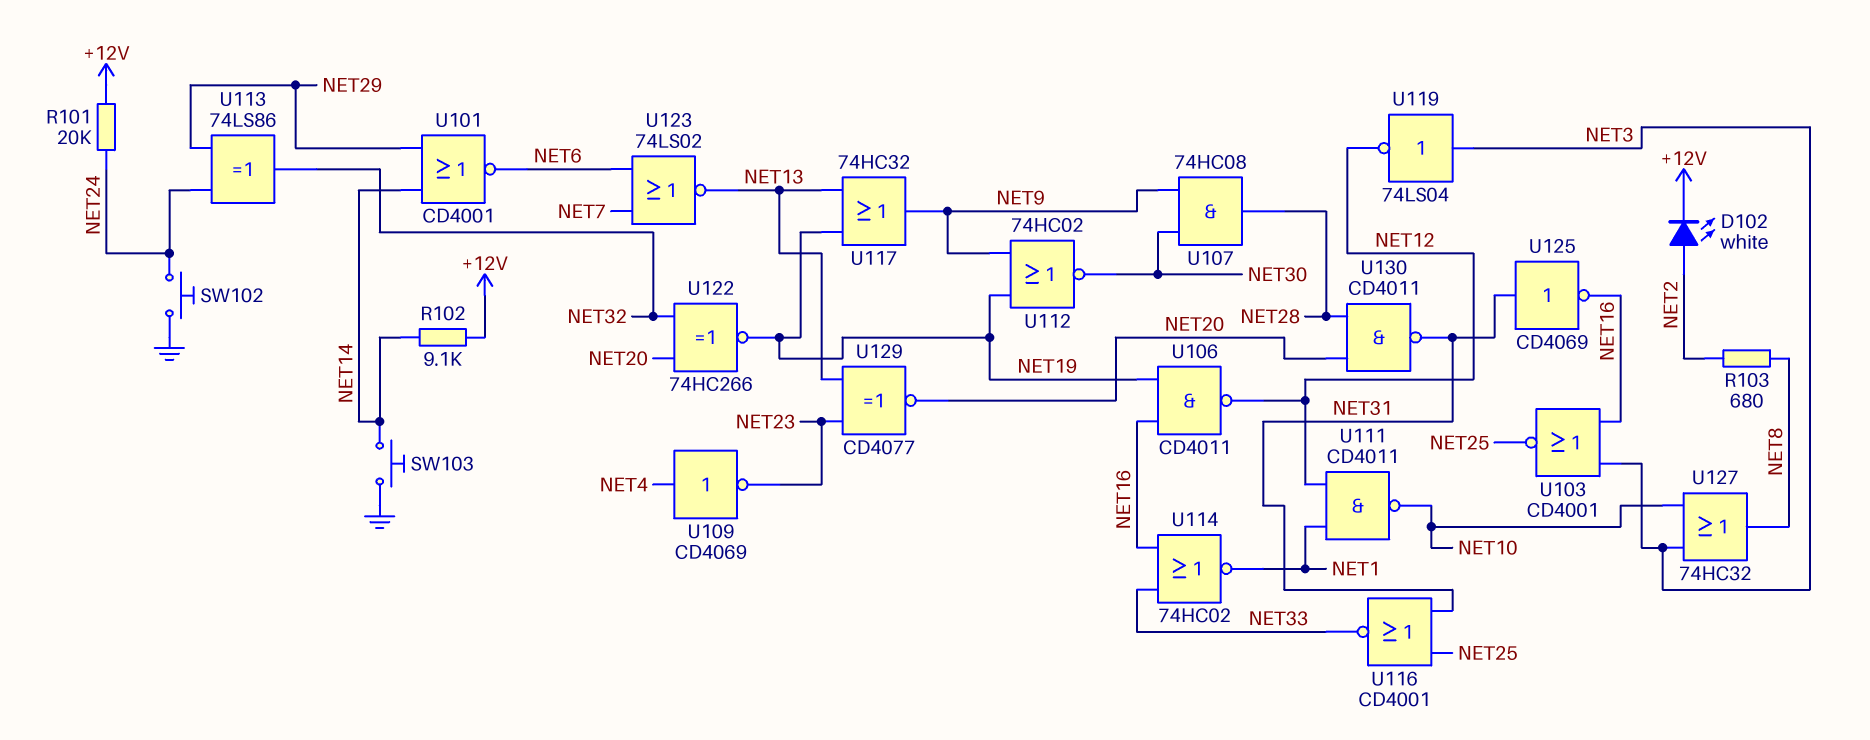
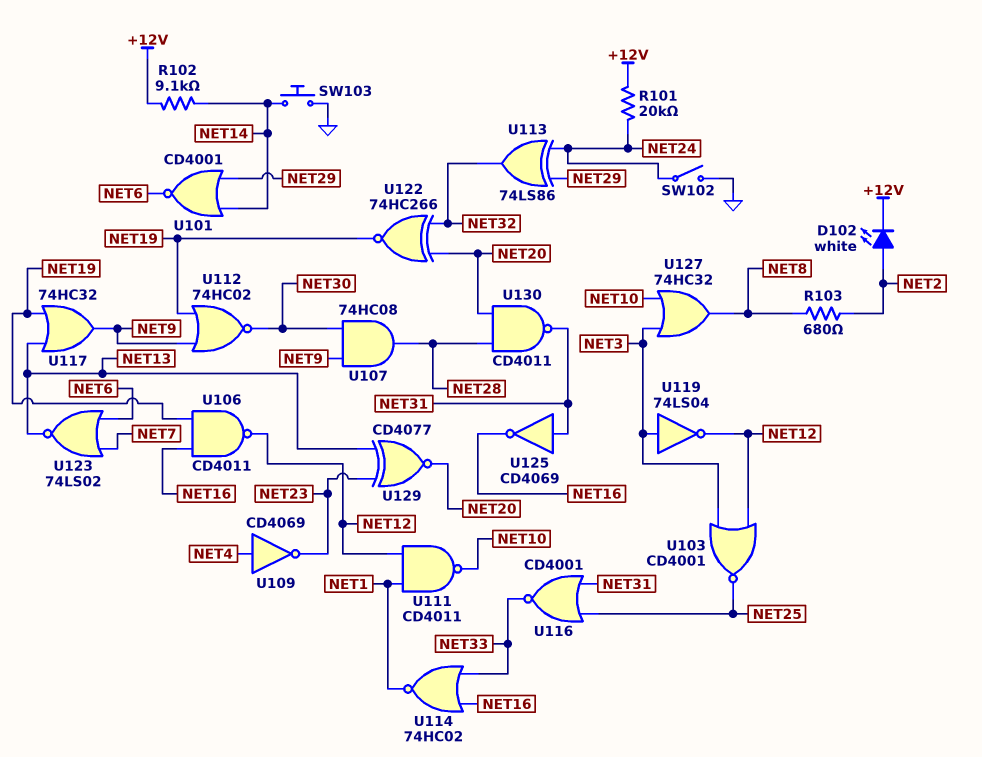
SW102: button (GND, NET24) -> switch (GND, NET24)
U103: NOR CD4001 (in NET3, in NET16, out NET25) -> NOR CD4001 (in NET3, in NET12, out NET25)

